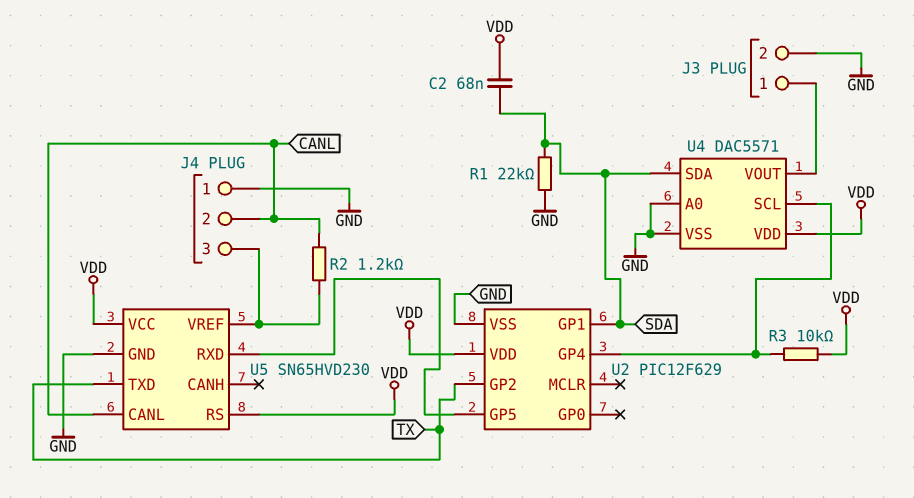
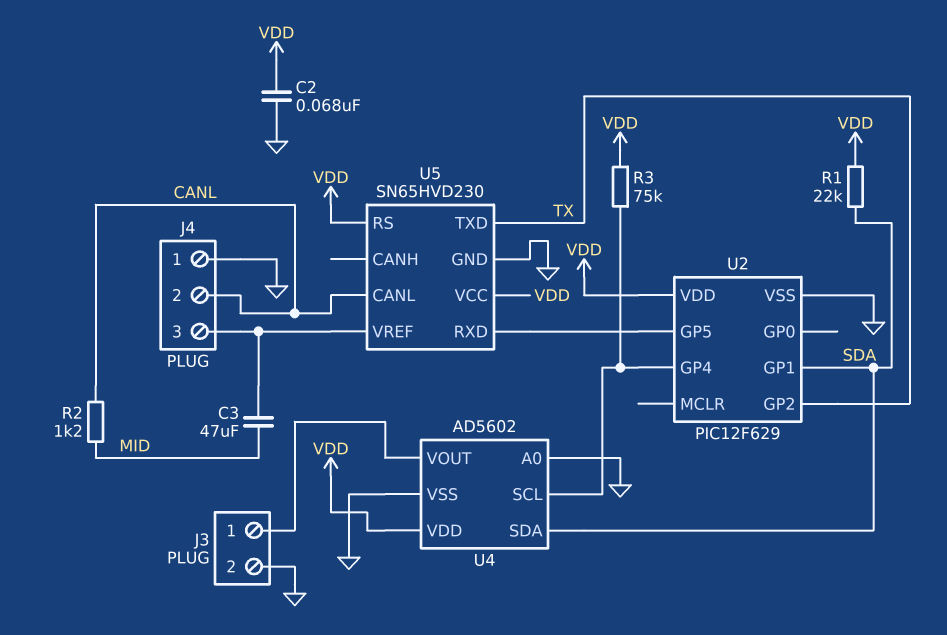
C2: 68nF (SDA, VDD) -> 68nF (GND, VDD)
C3: none -> 47uF (J4/3, MID)
R1: 22k (GND, SDA) -> 22k (SDA, VDD)
R2: 1.2k (CANL, J4/3) -> 1.2k (CANL, MID)
R3: 10k (U2/GP4, VDD) -> 75k (U2/GP4, VDD)
U4: DAC5571 -> AD5602

